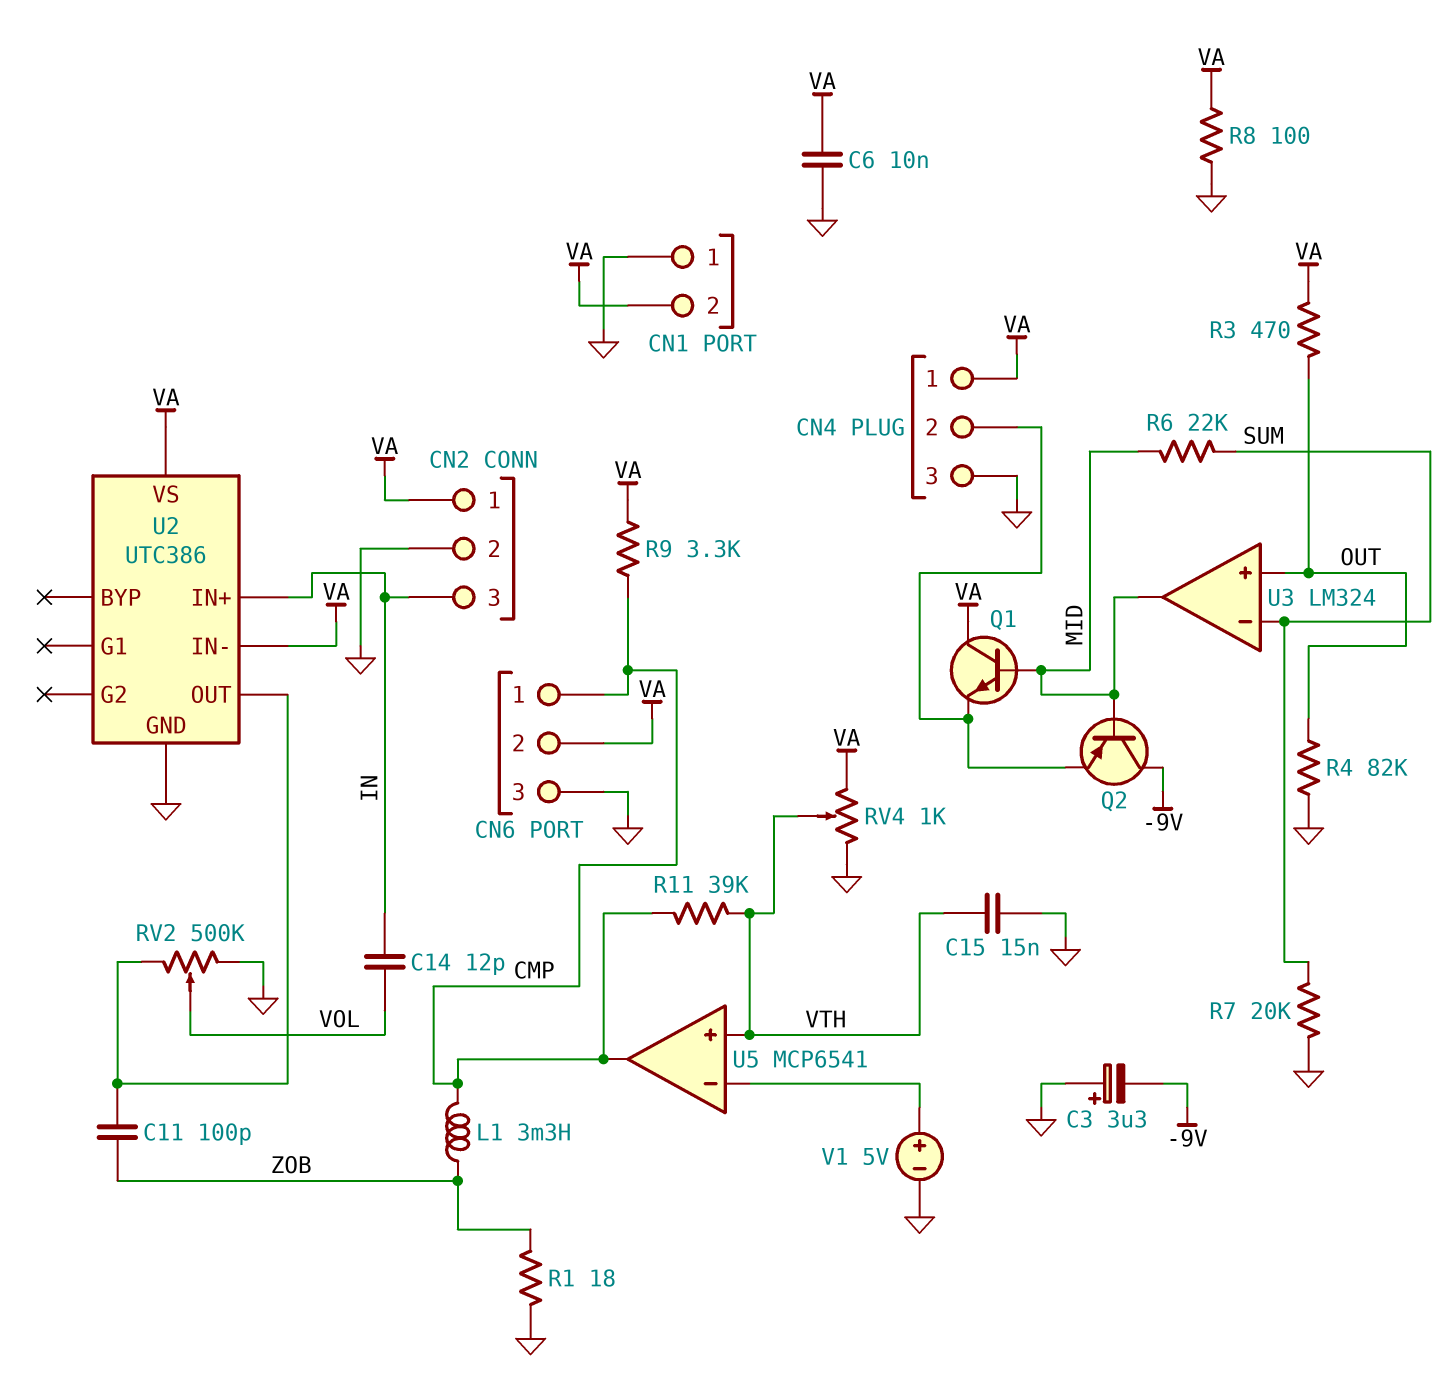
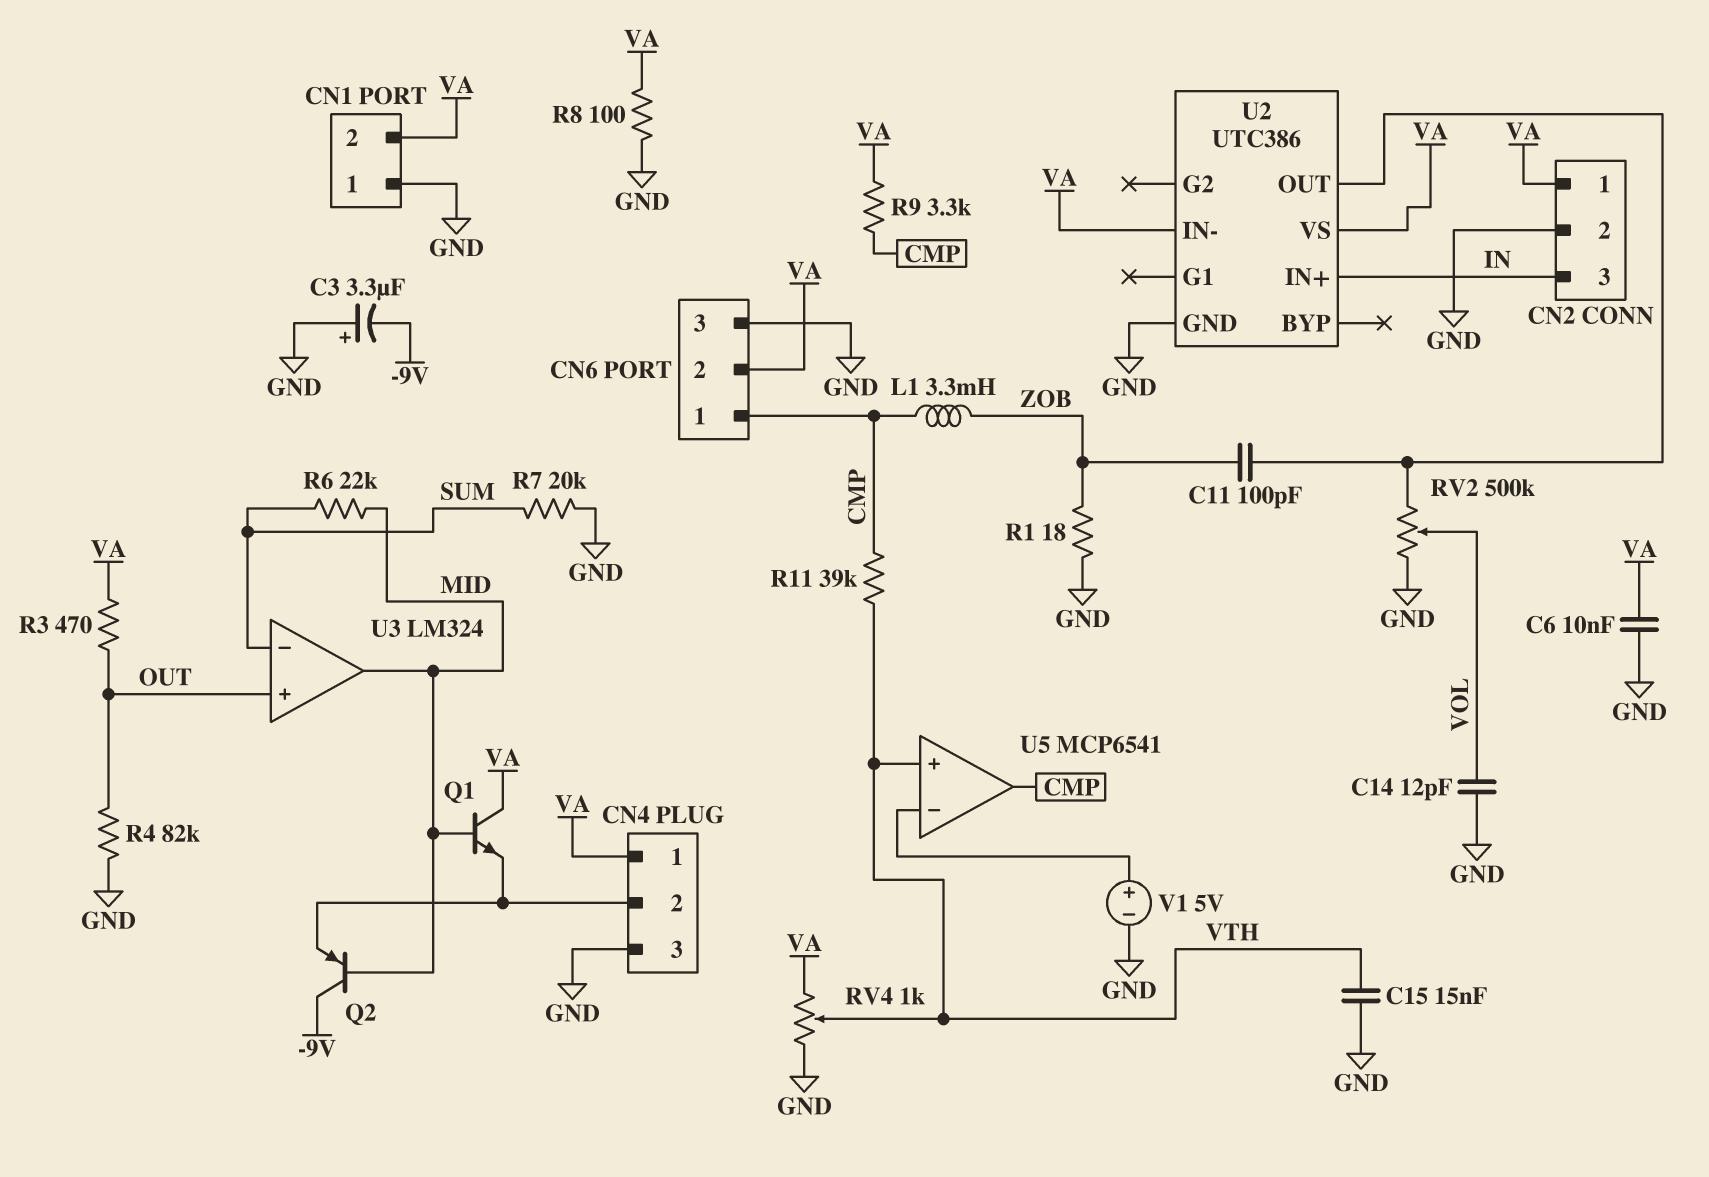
C14: 12pF (IN, VOL) -> 12pF (GND, VOL)

